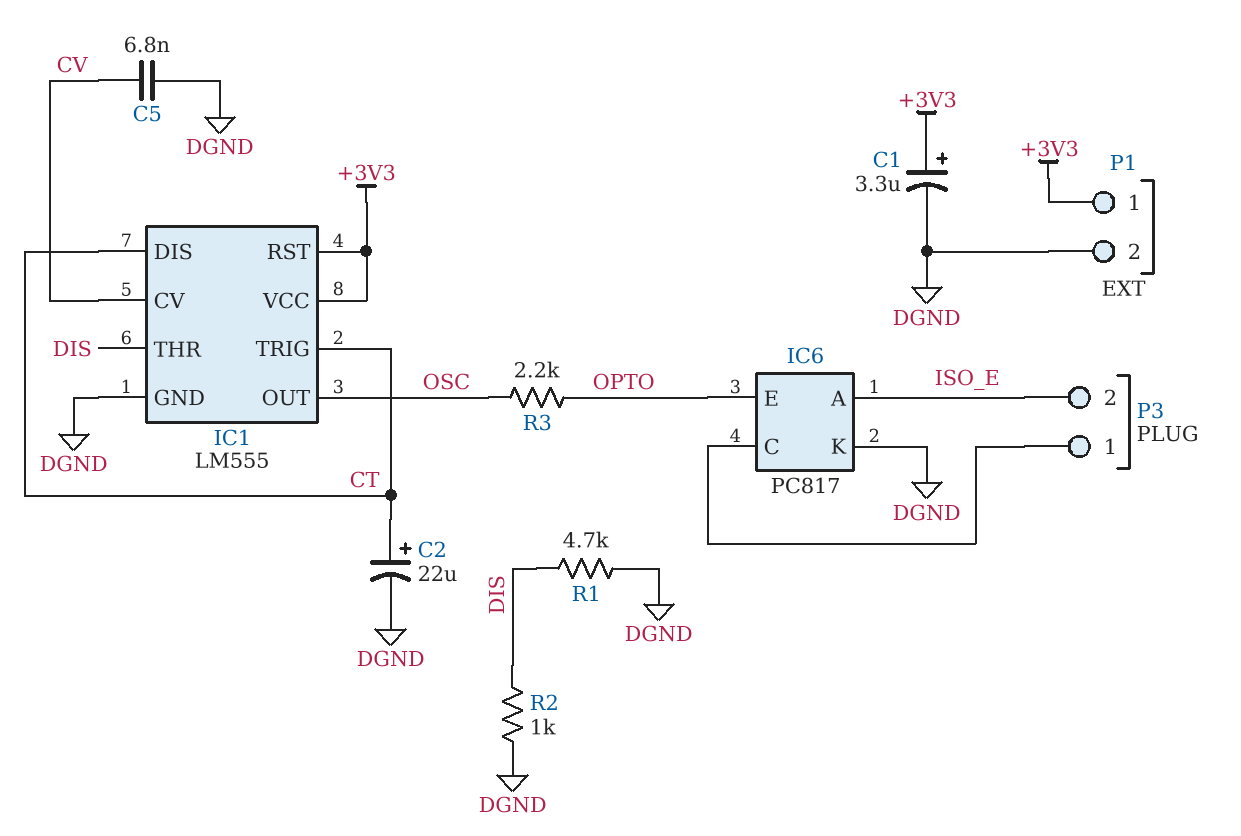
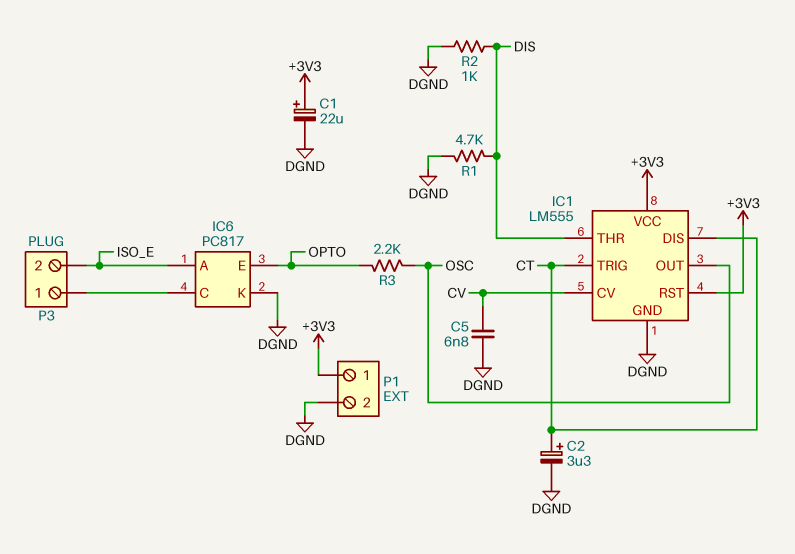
C1: 3.3uF (plus +3V3, minus DGND) -> 22uF (plus +3V3, minus DGND)
C2: 22uF (plus CT, minus DGND) -> 3.3uF (plus CT, minus DGND)

